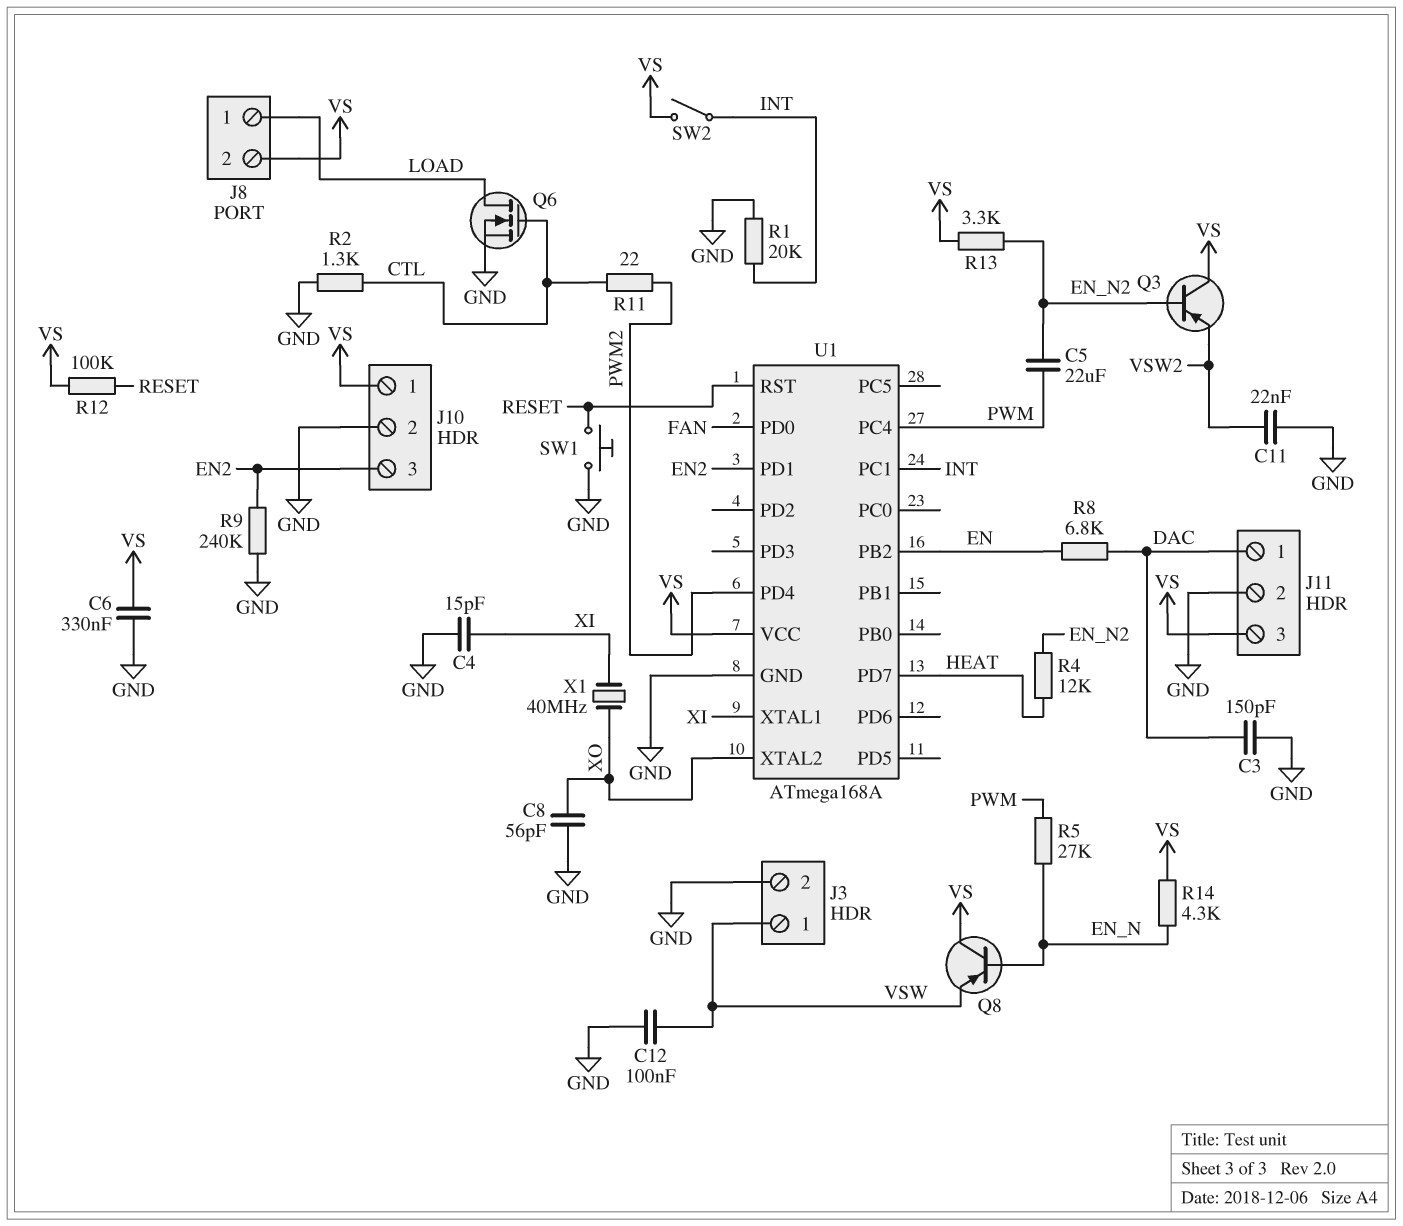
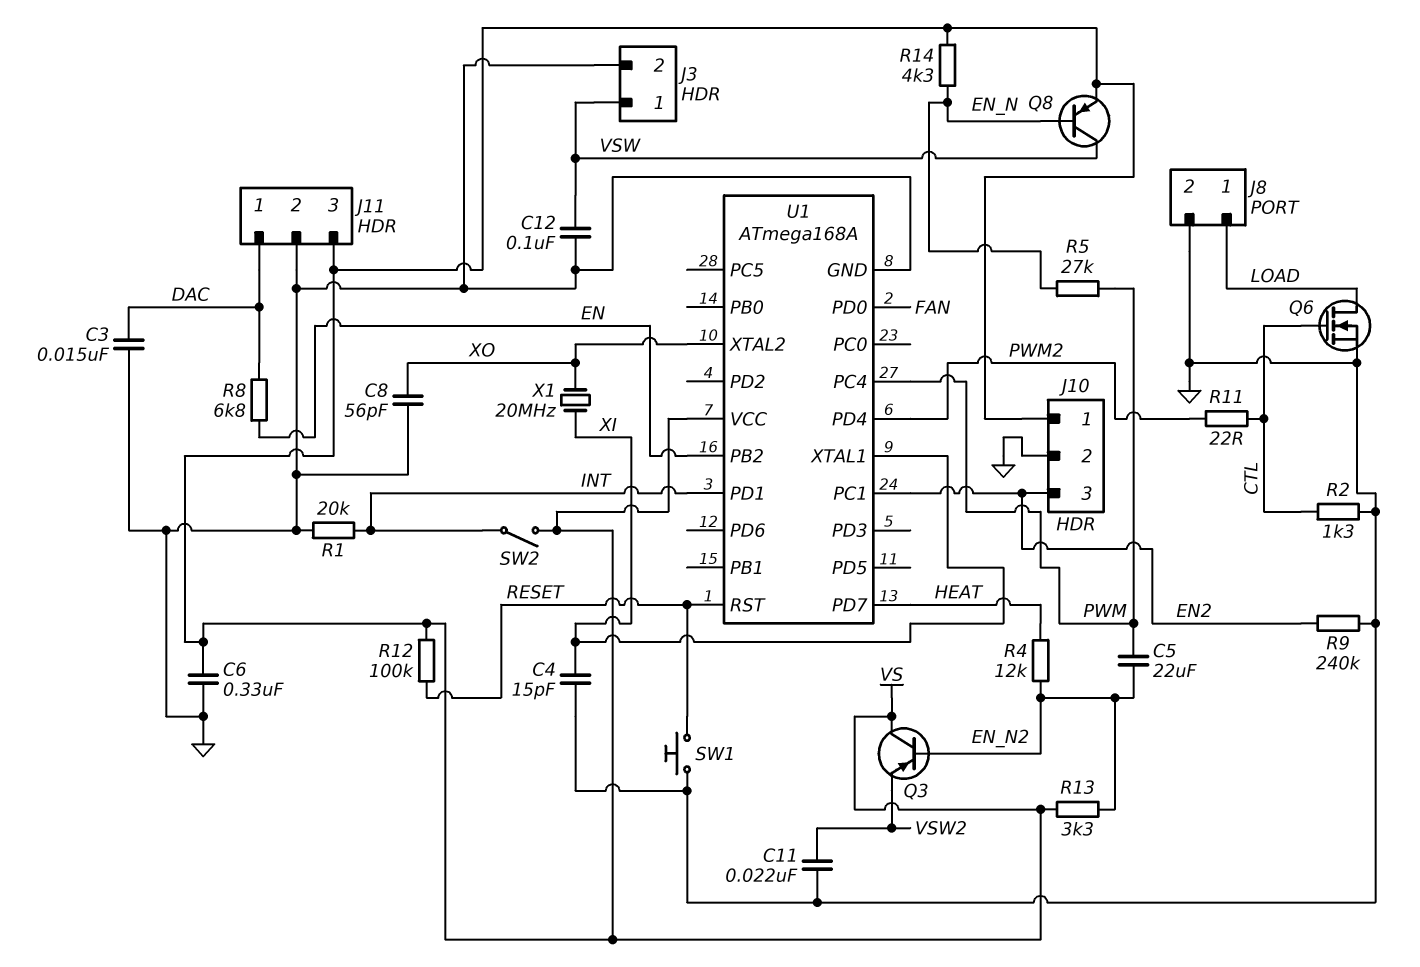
C3: 150pF (DAC, GND) -> 15nF (DAC, GND)
J8 pin 2: VS -> GND
Q8: PNP (B EN_N, C VS, E VSW) -> PNP (B EN_N, C VSW, E VS)
U1 pin PC1: INT -> EN2
U1 pin PD1: EN2 -> INT
X1: 40MHz (XI, XO) -> 20MHz (XI, XO)

